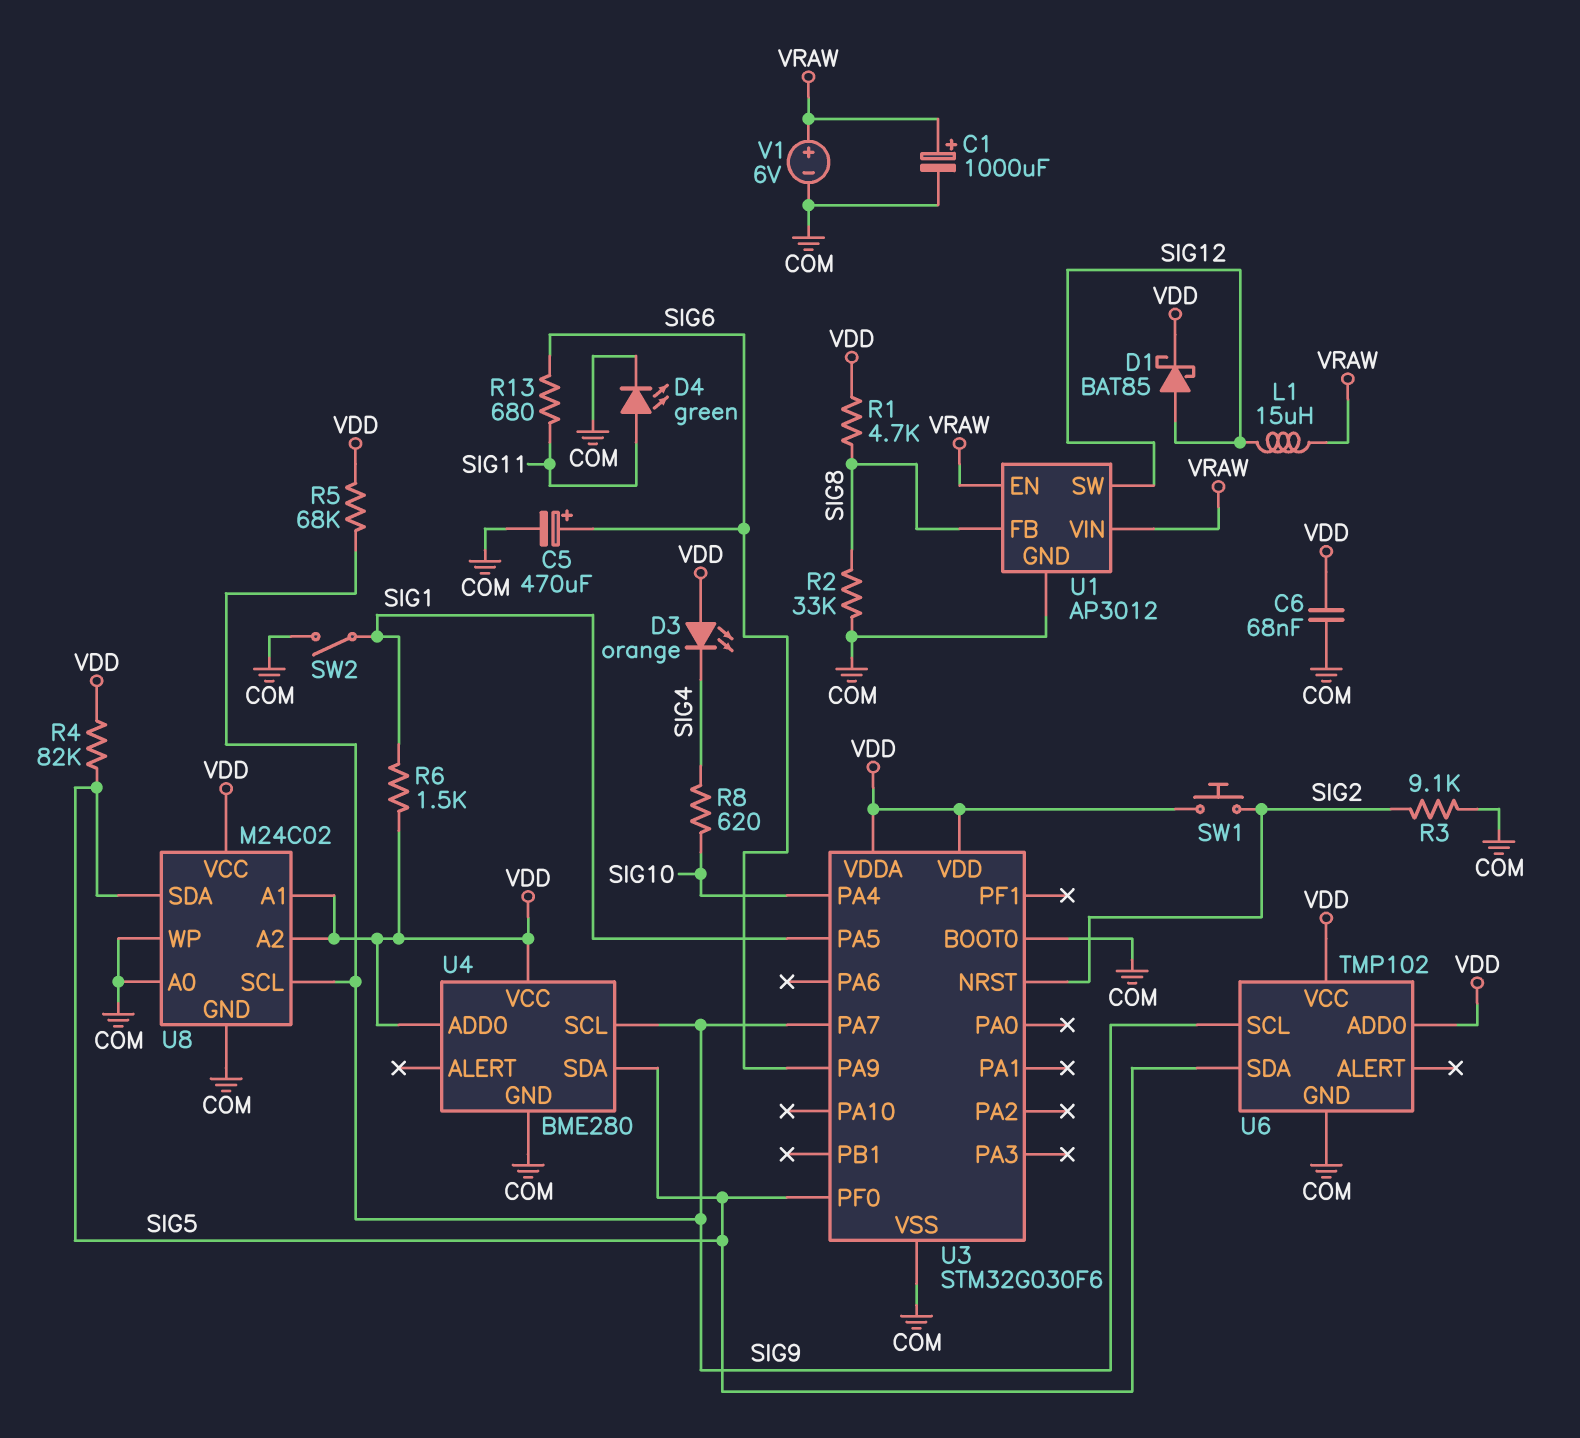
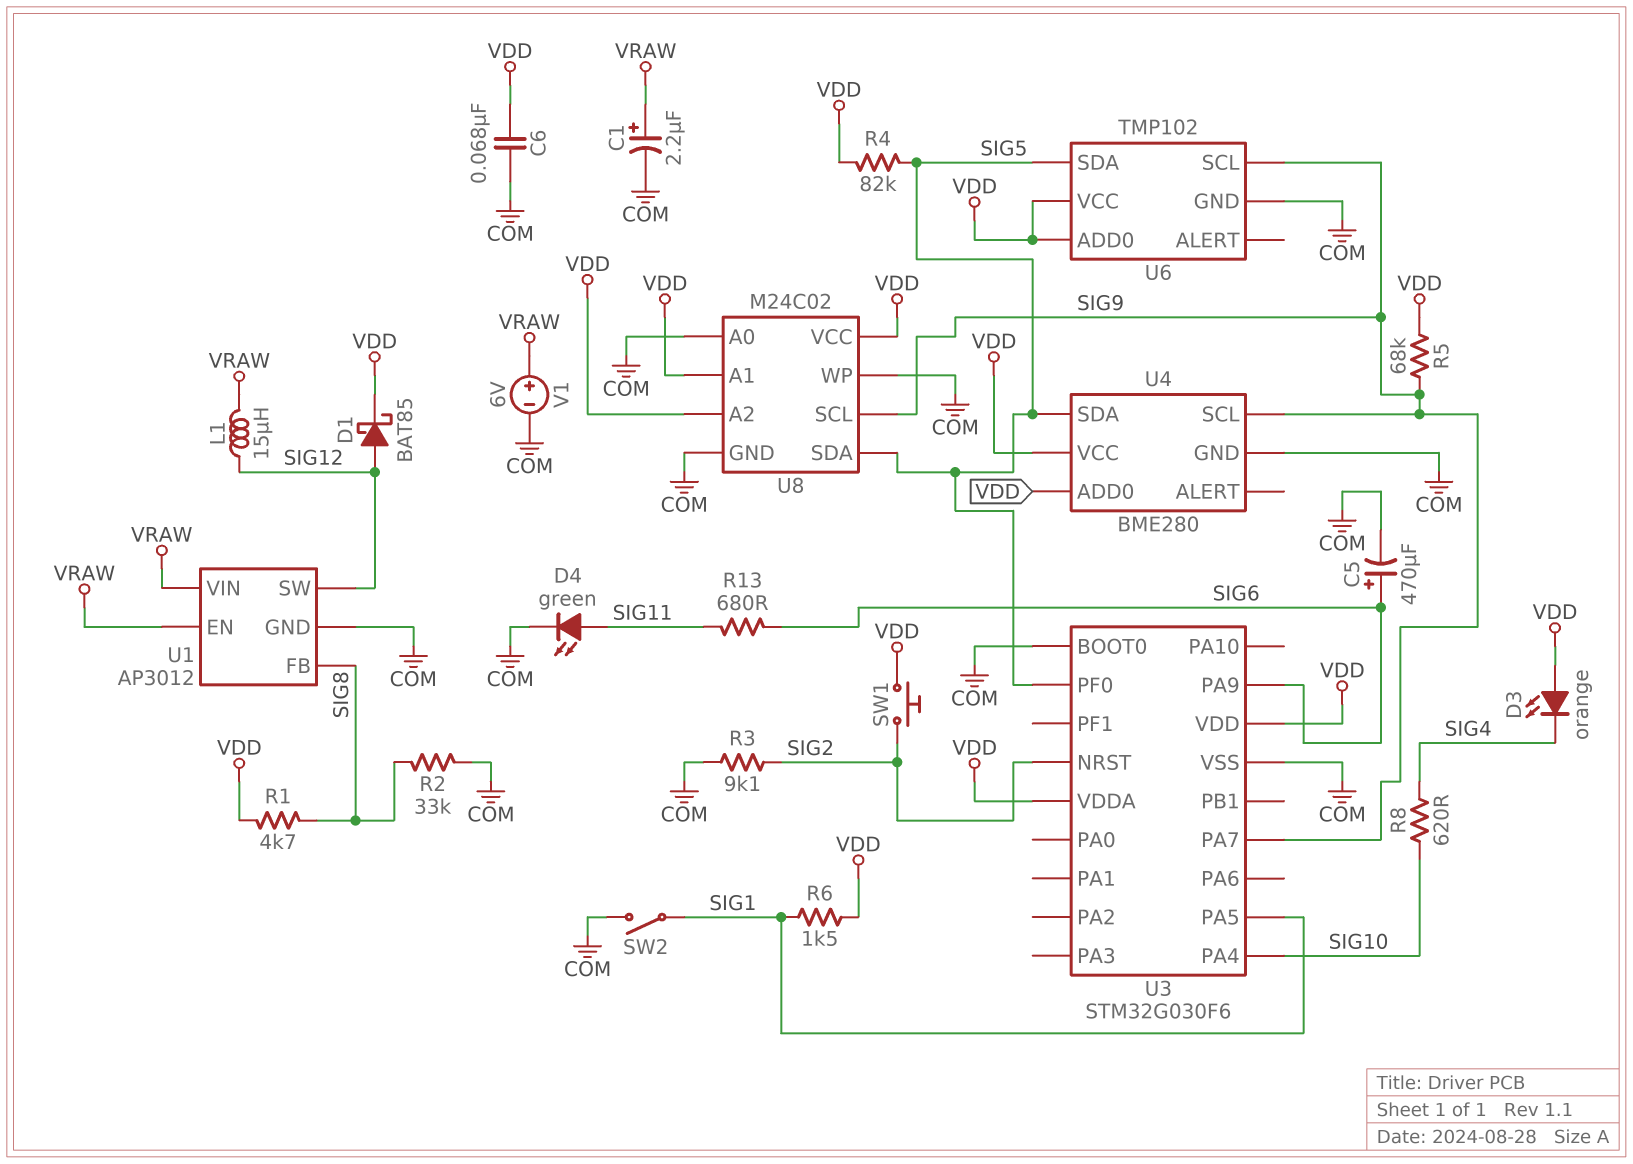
C1: 1000uF (plus VRAW, minus COM) -> 2.2uF (plus VRAW, minus COM)

